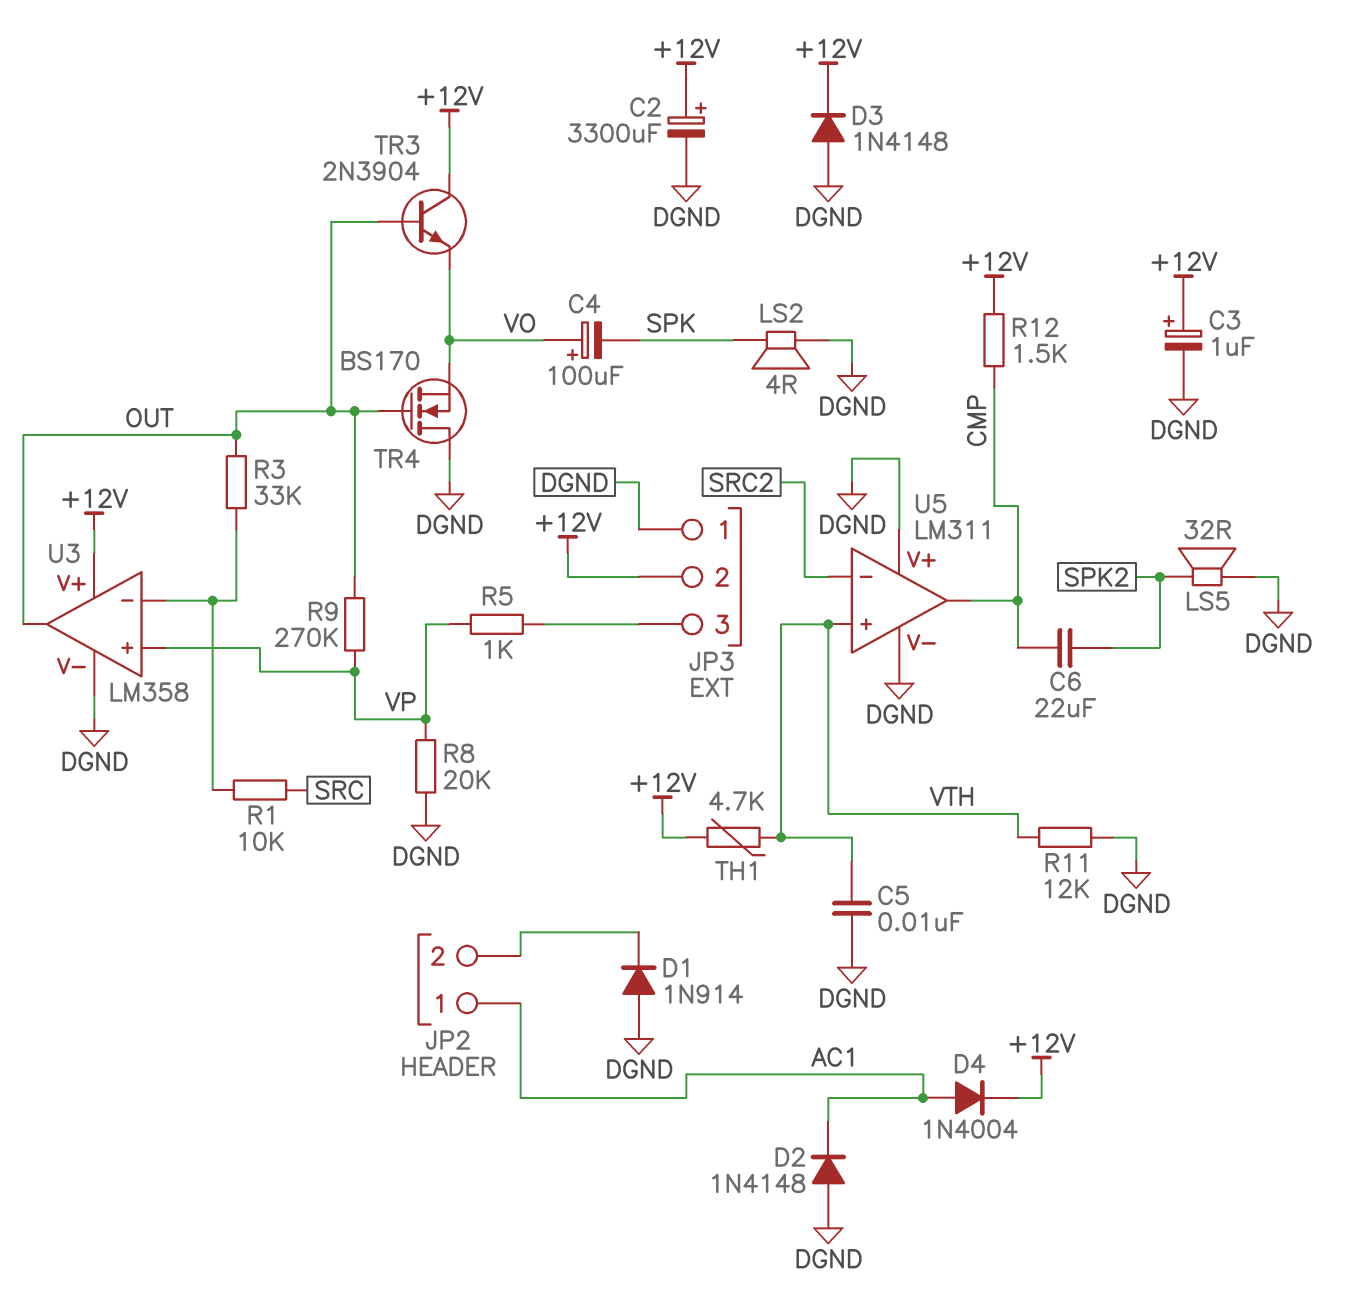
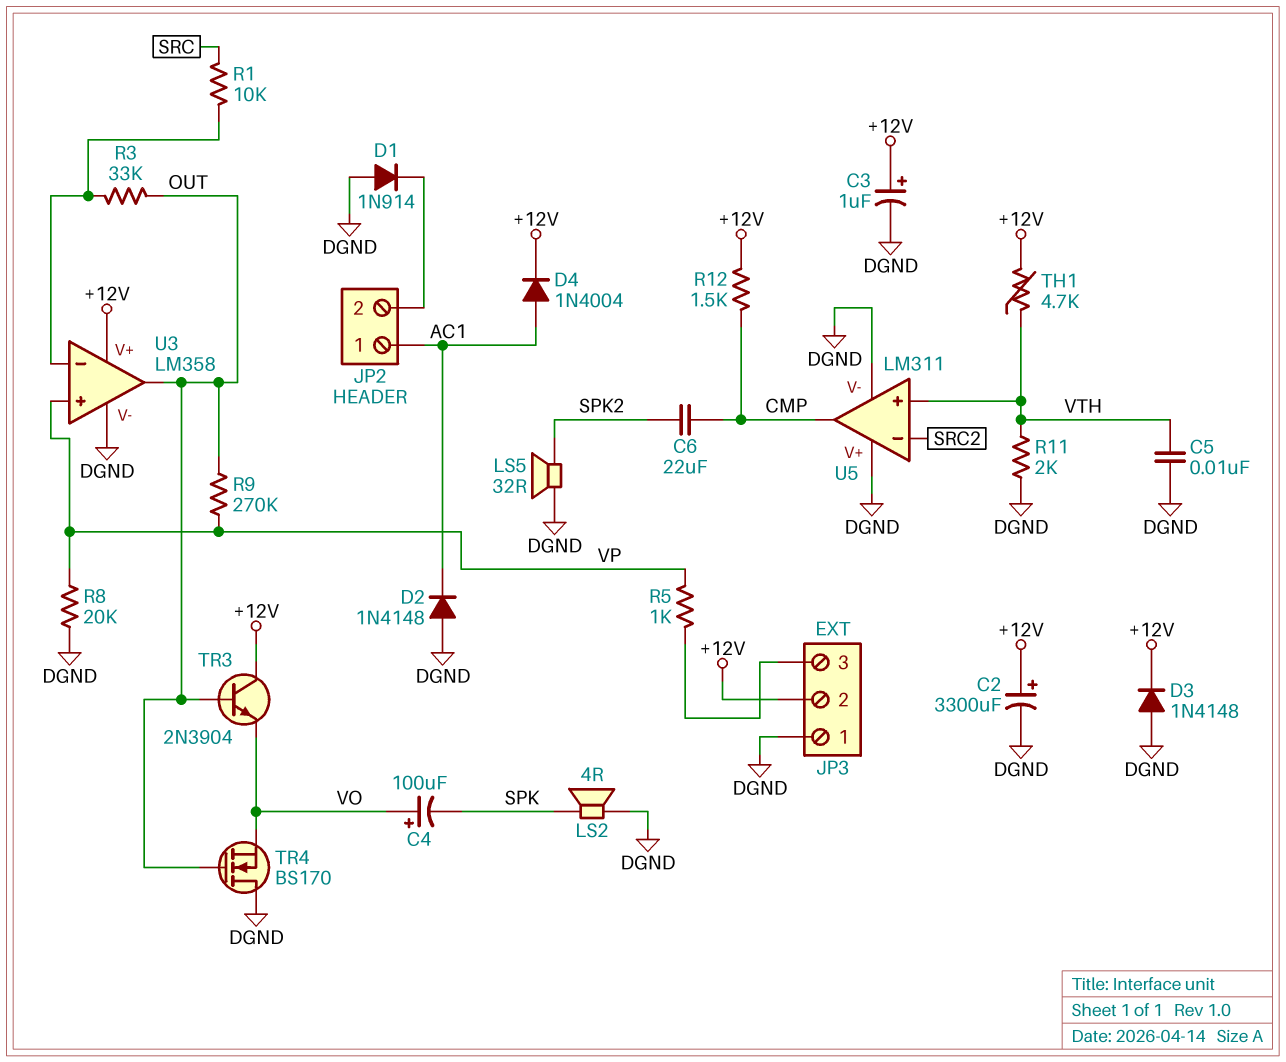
R11: 12k (DGND, VTH) -> 2k (DGND, VTH)

